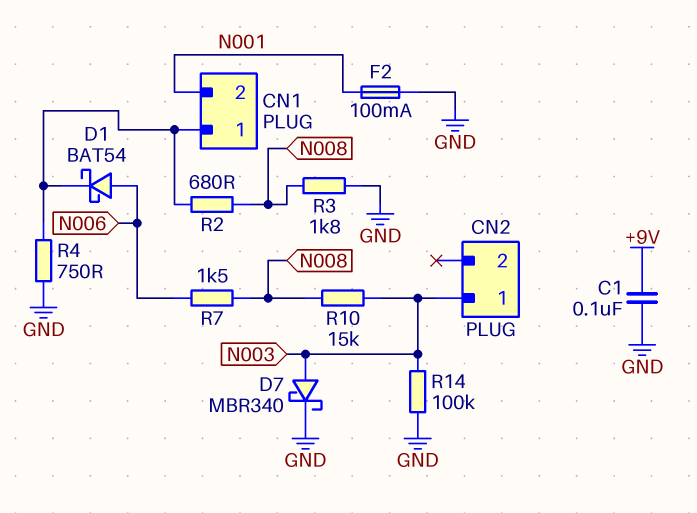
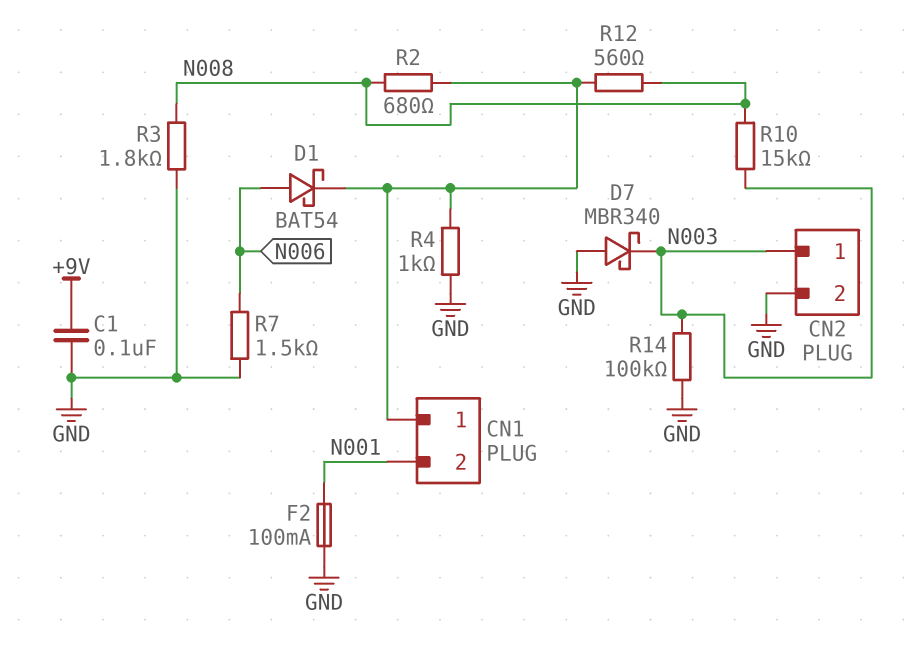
CN2 pin 2: none -> GND
D7: schottky MBR340 (A N003, K GND) -> schottky MBR340 (A GND, K N003)
R4: 750 (CN1/1, GND) -> 1k (CN1/1, GND)
R7: 1.5k (N006, N008) -> 1.5k (GND, N006)
R12: none -> 560 (CN1/1, N008)

